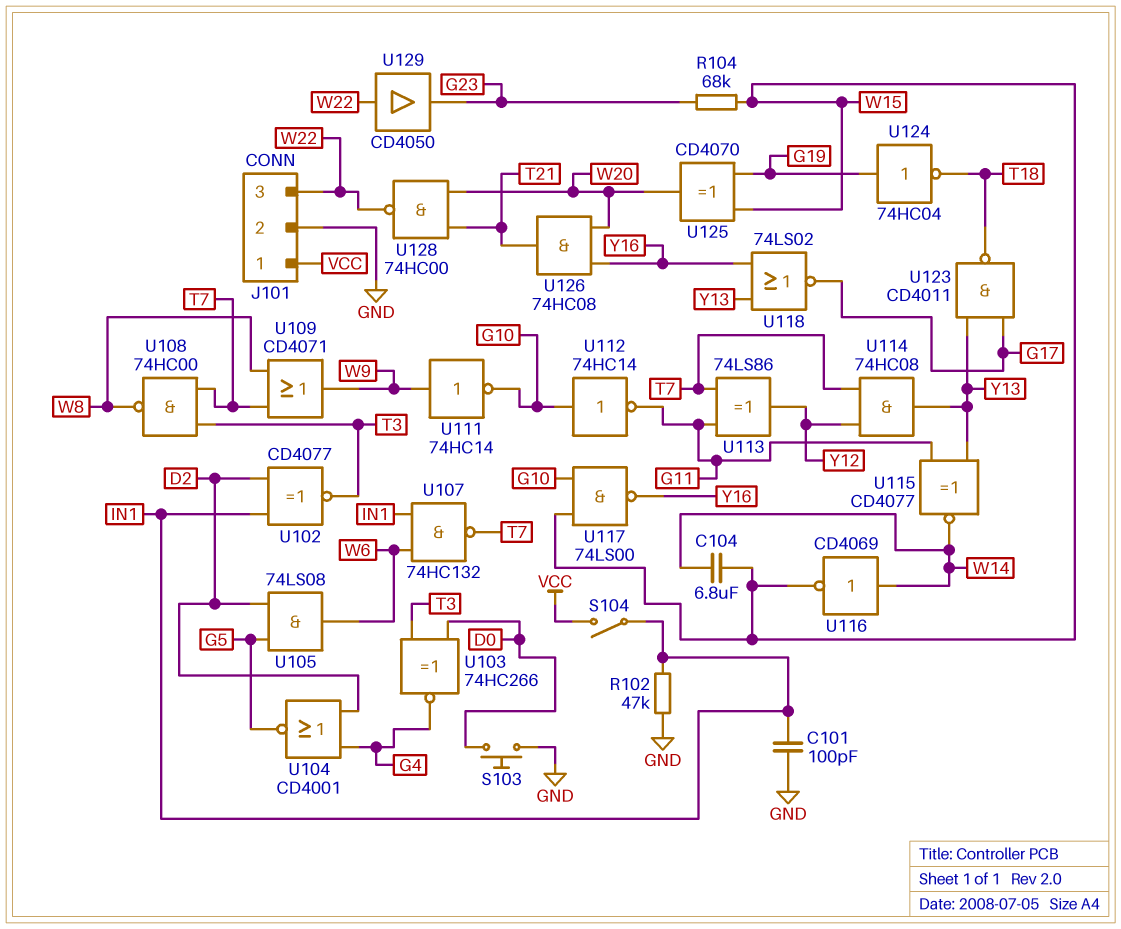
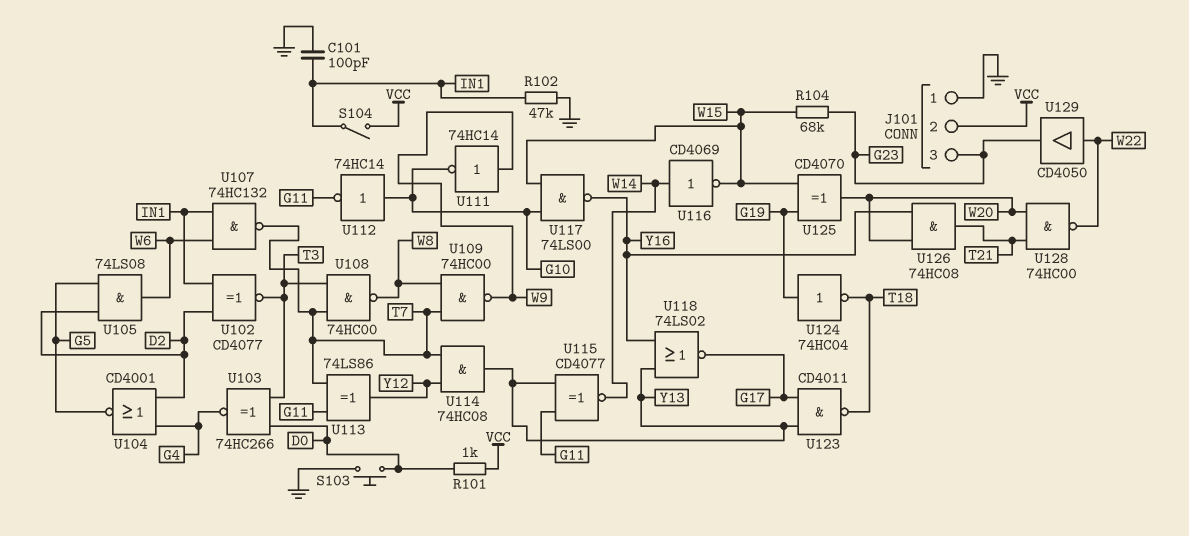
C104: 6.8uF (W14, W15) -> none
J101 pin 1: VCC -> GND
J101 pin 2: GND -> VCC
J101 pin 3: W22 -> G23
R101: none -> 1k (D0, VCC)
U109: OR CD4071 (in T7, in W8, out W9) -> NAND 74HC00 (in T7, in W8, out W9)

